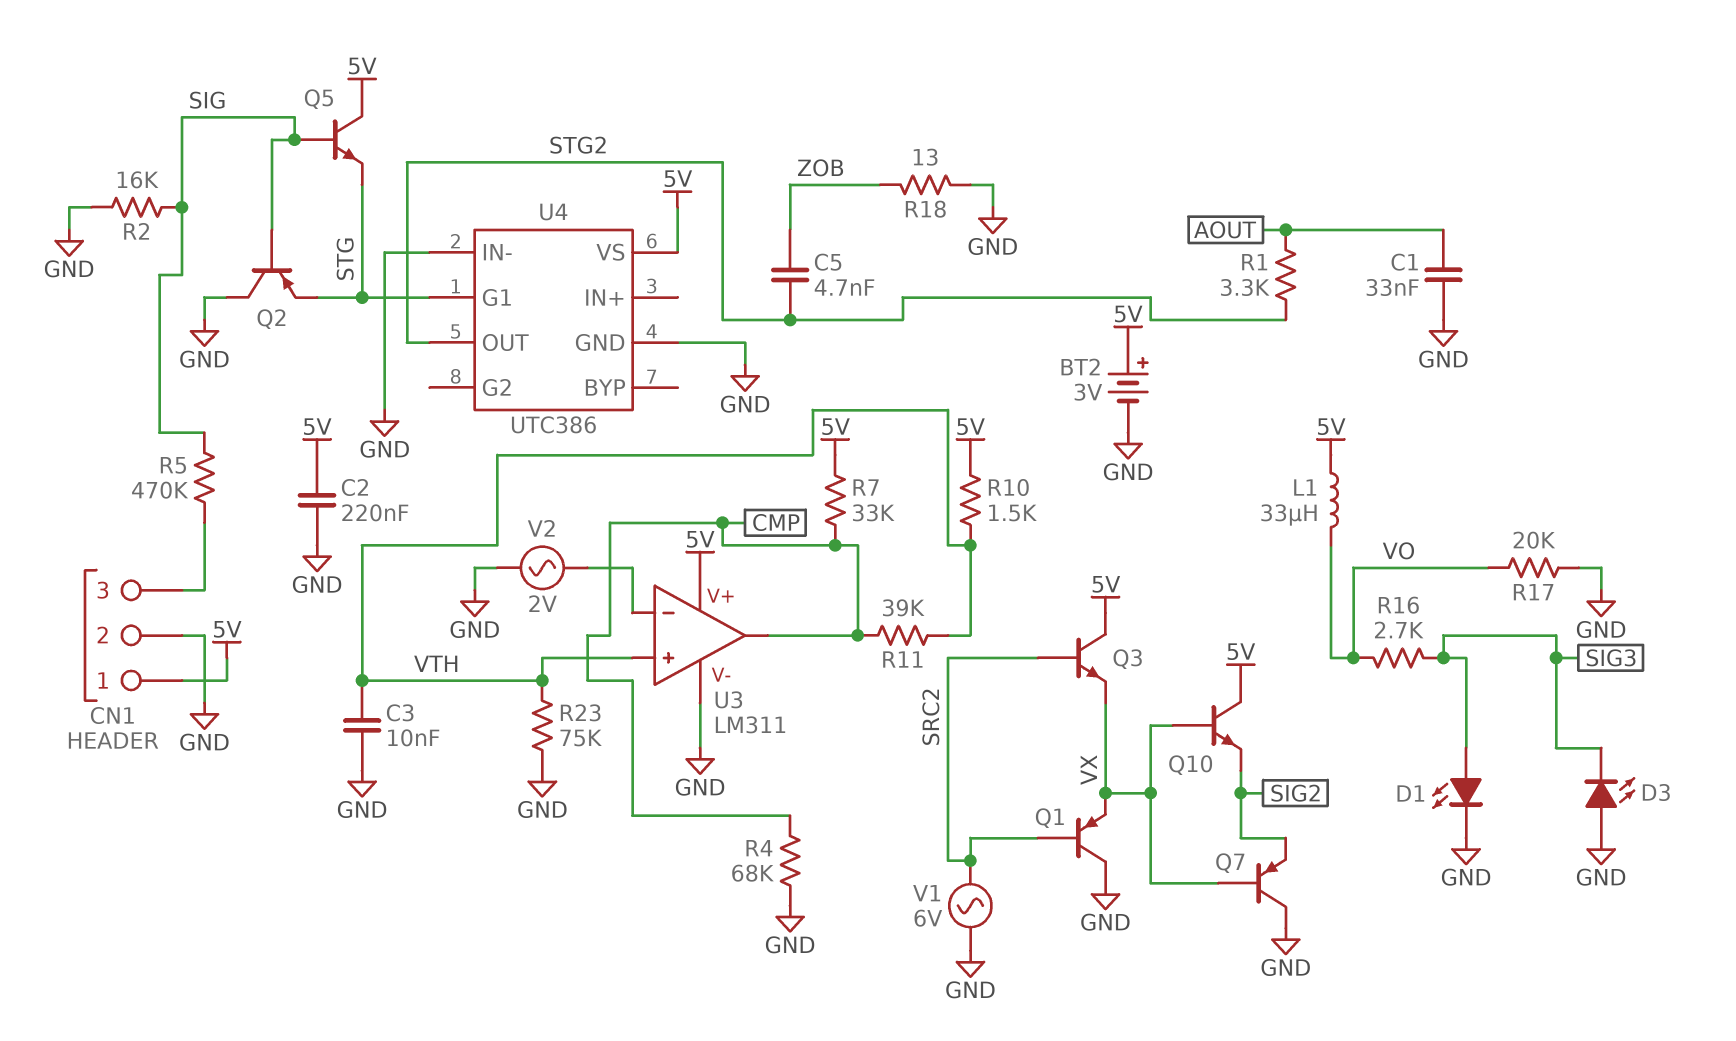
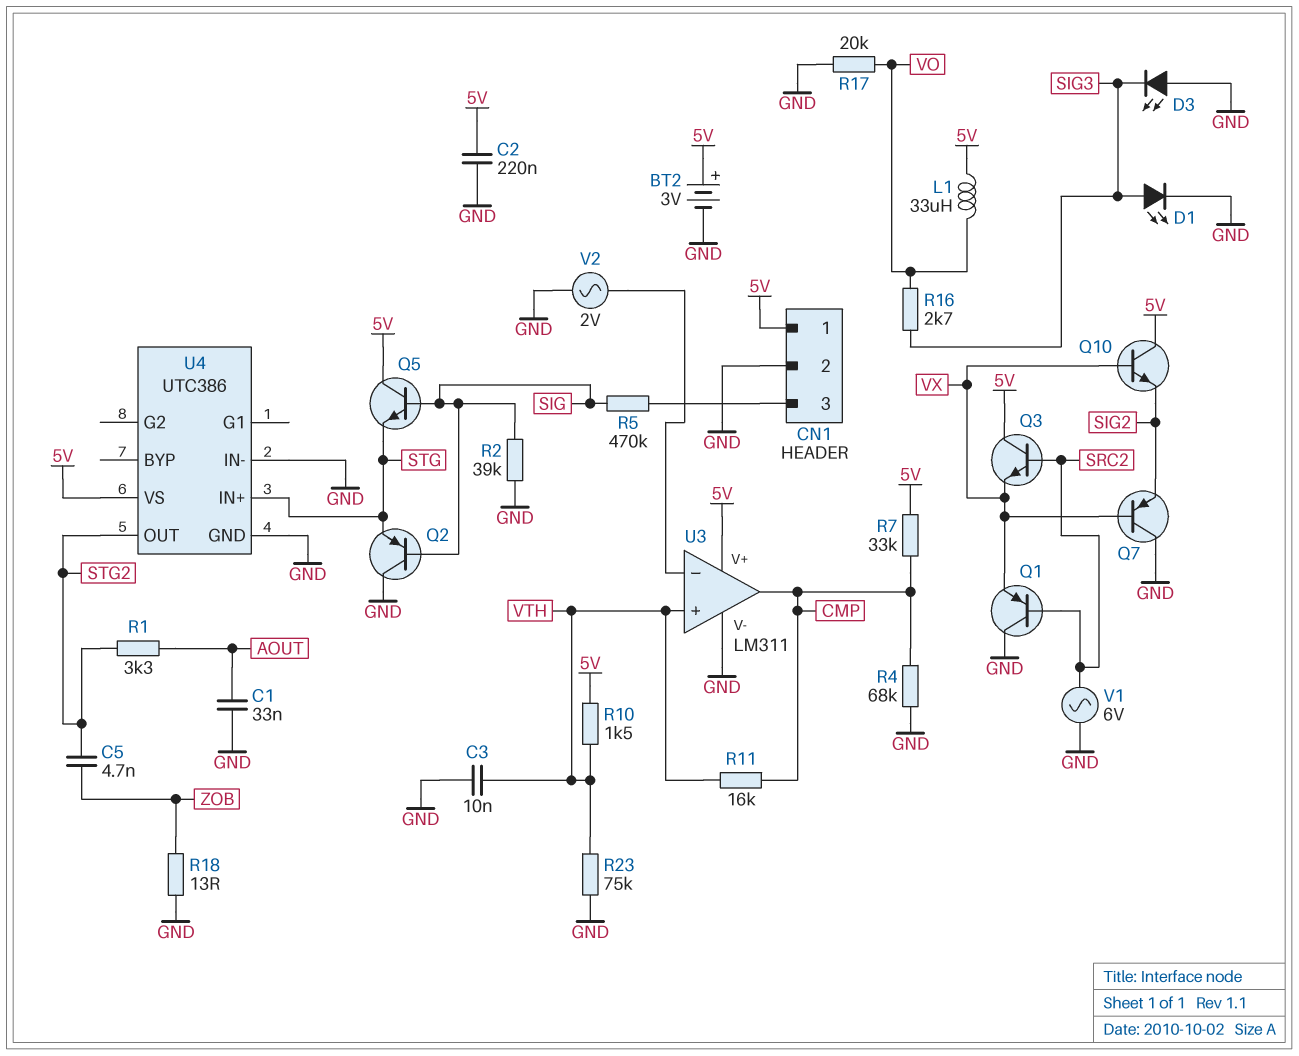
R2: 16k (GND, SIG) -> 39k (GND, SIG)
R11: 39k (CMP, VTH) -> 16k (CMP, VTH)
U4 pin G1: STG -> none
U4 pin IN+: none -> STG

